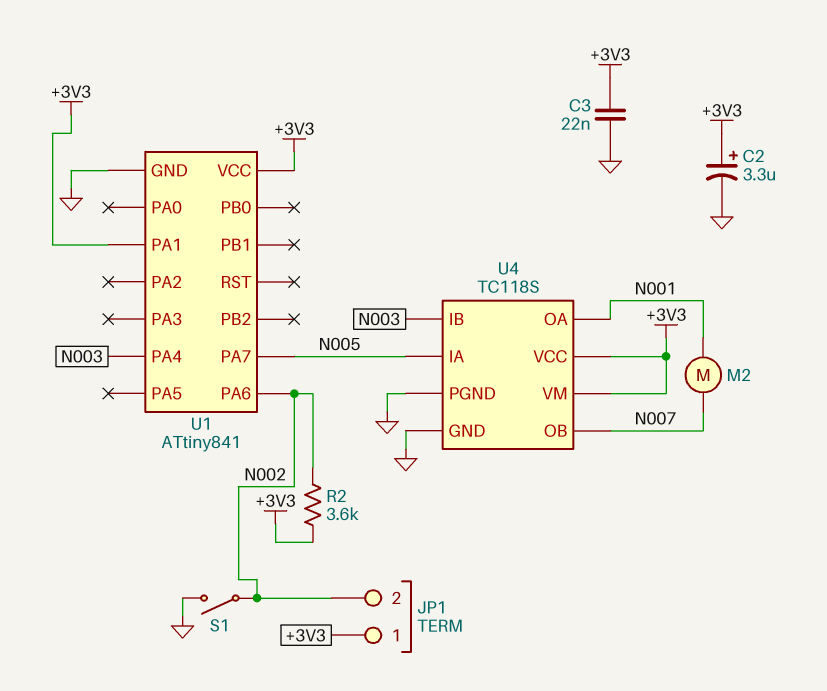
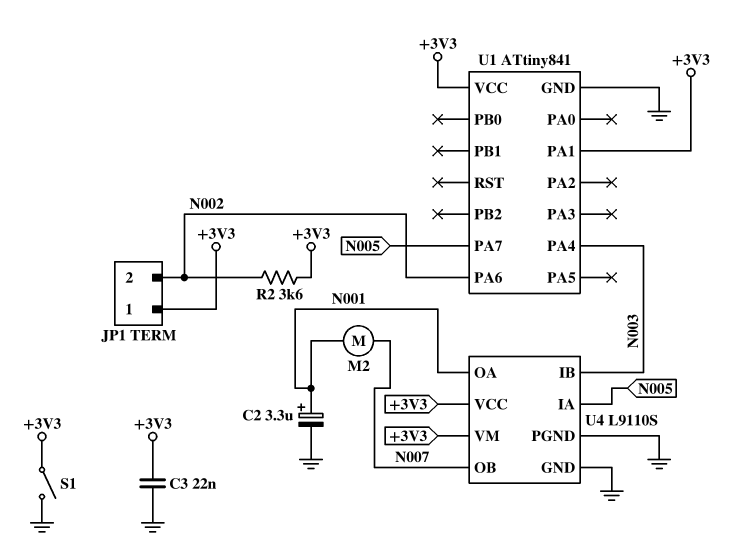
C2: 3.3uF (plus +3V3, minus GND) -> 3.3uF (plus N001, minus GND)
S1: switch (GND, N002) -> switch (+3V3, GND)
U4: TC118S -> L9110S

